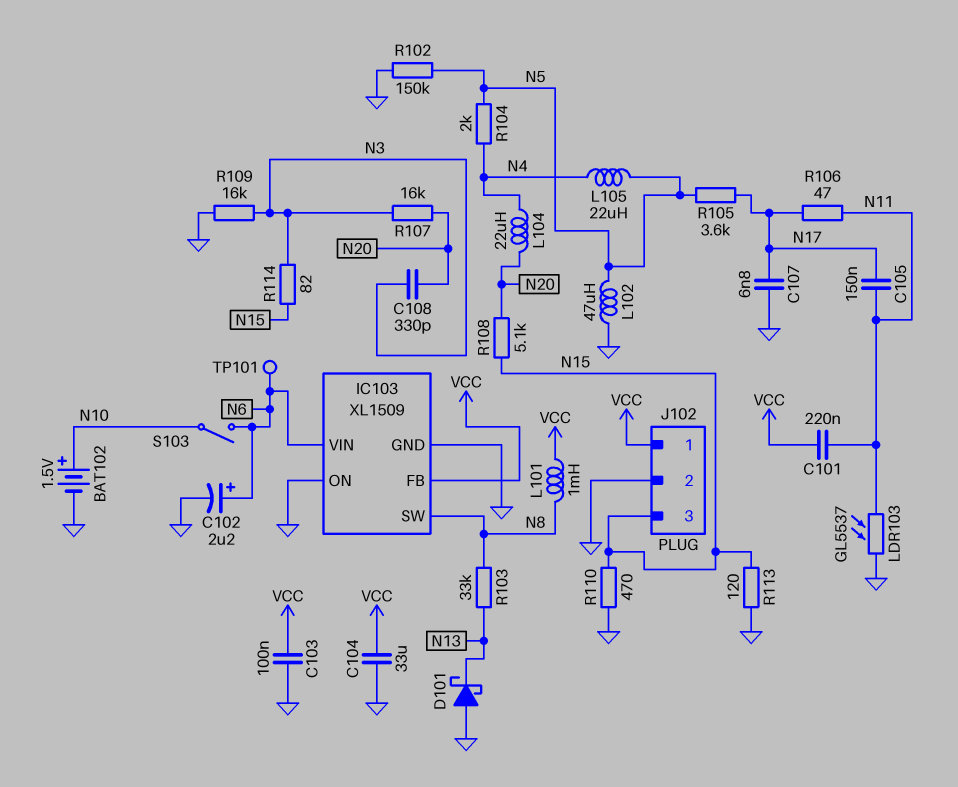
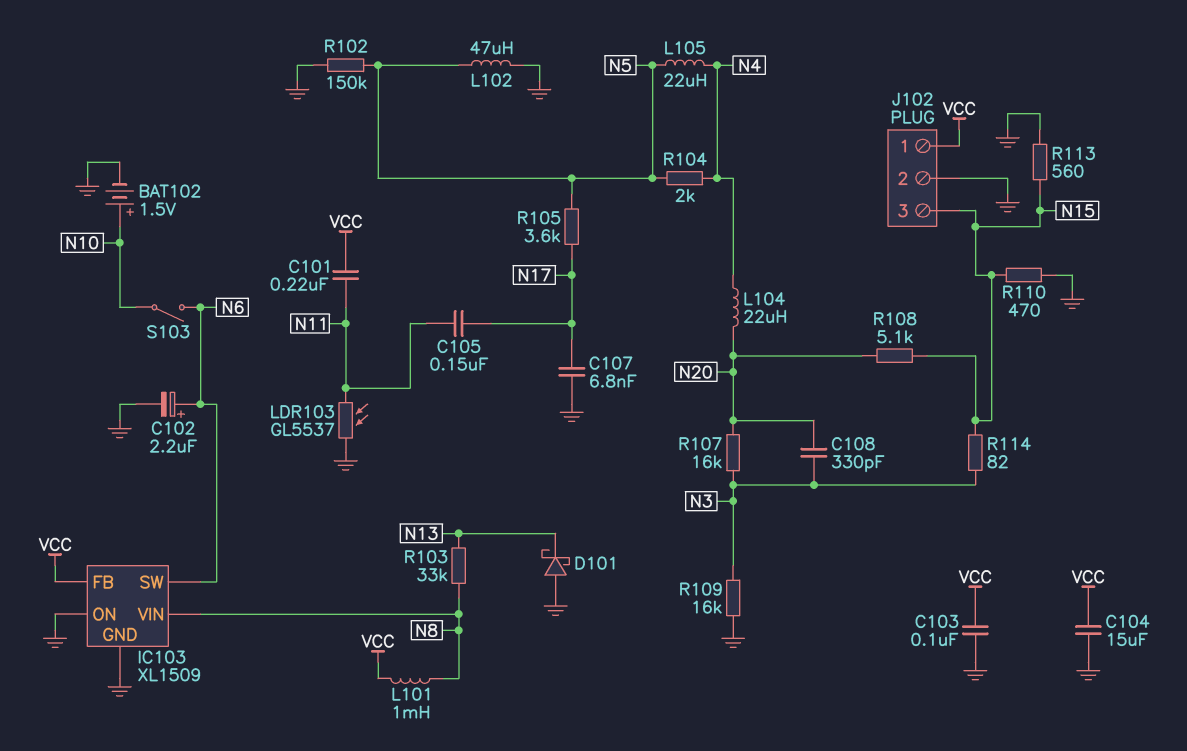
C104: 33uF (GND, VCC) -> 15uF (GND, VCC)
IC103 pin SW: N8 -> N6
IC103 pin VIN: N6 -> N8
R106: 47 (N11, N17) -> none
R113: 120 (GND, N15) -> 560 (GND, N15)
TP101: test point (N6) -> none

